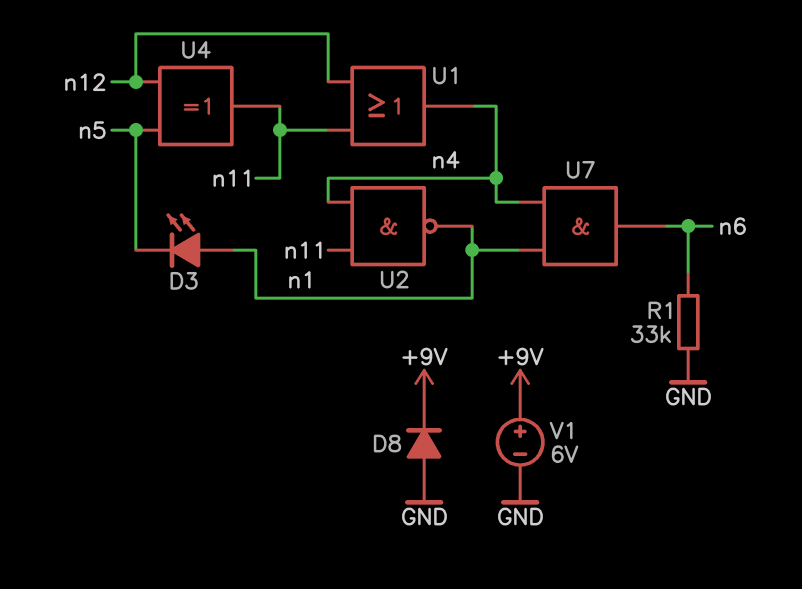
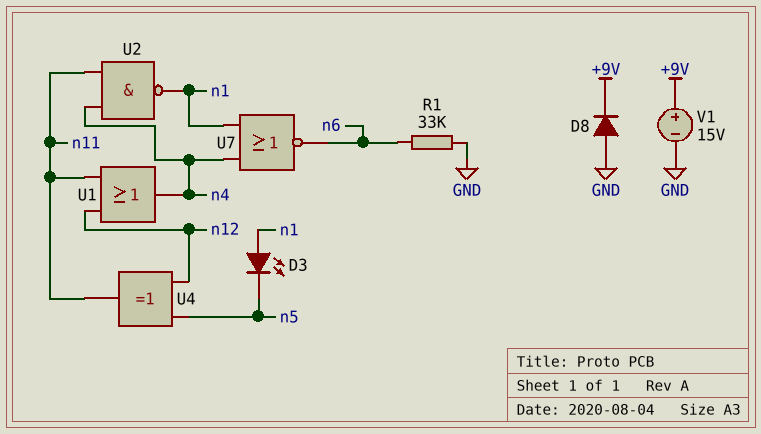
U7: AND (in n1, in n4, out n6) -> NOR (in n1, in n4, out n6)
V1: 6V (plus +9V, minus GND) -> 15V (plus +9V, minus GND)

